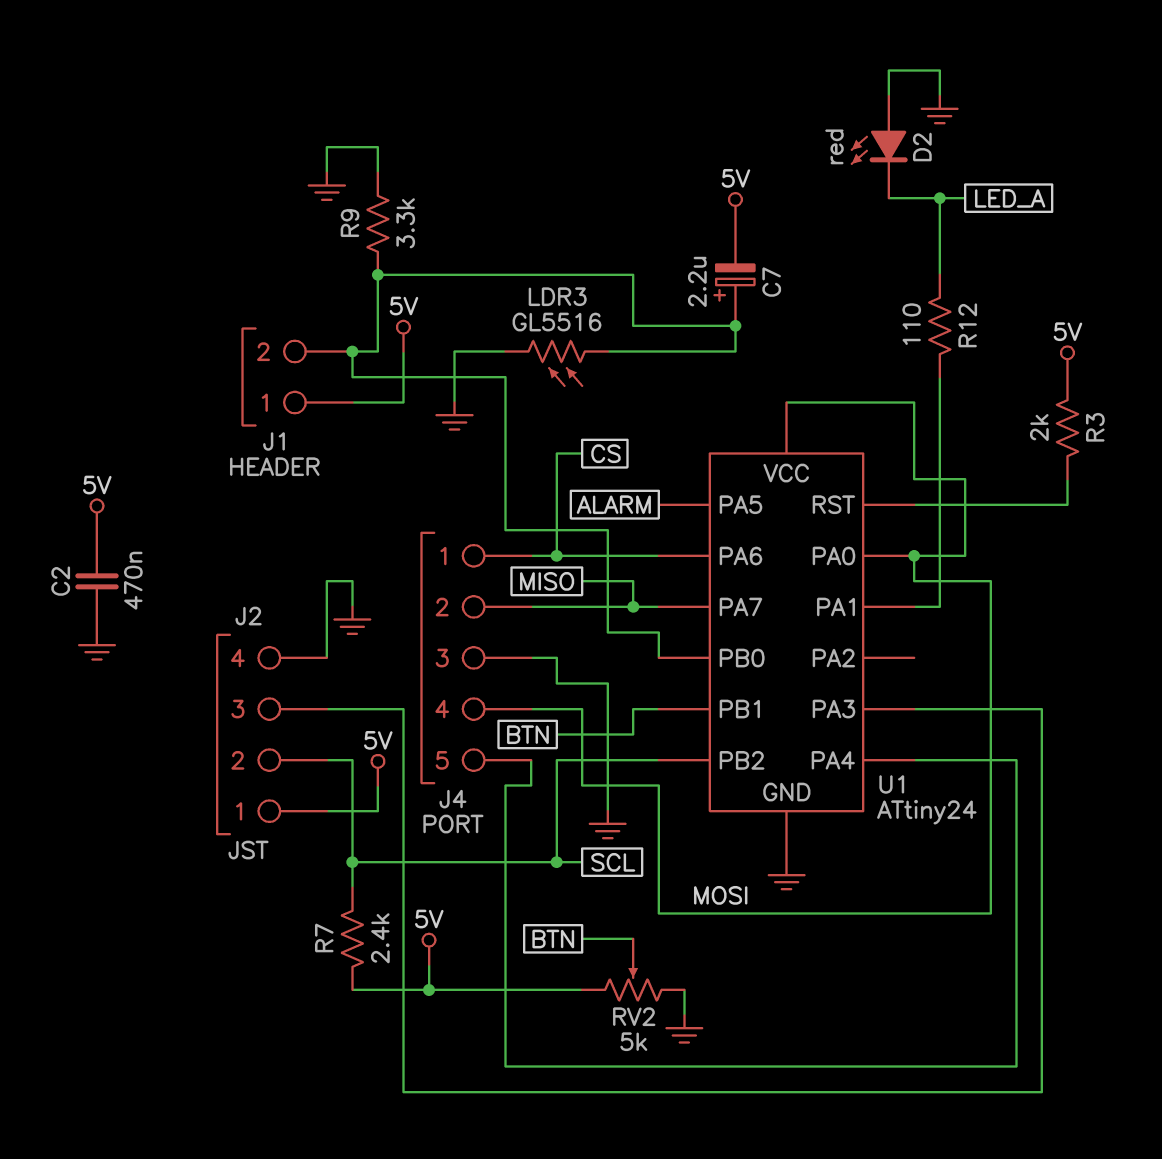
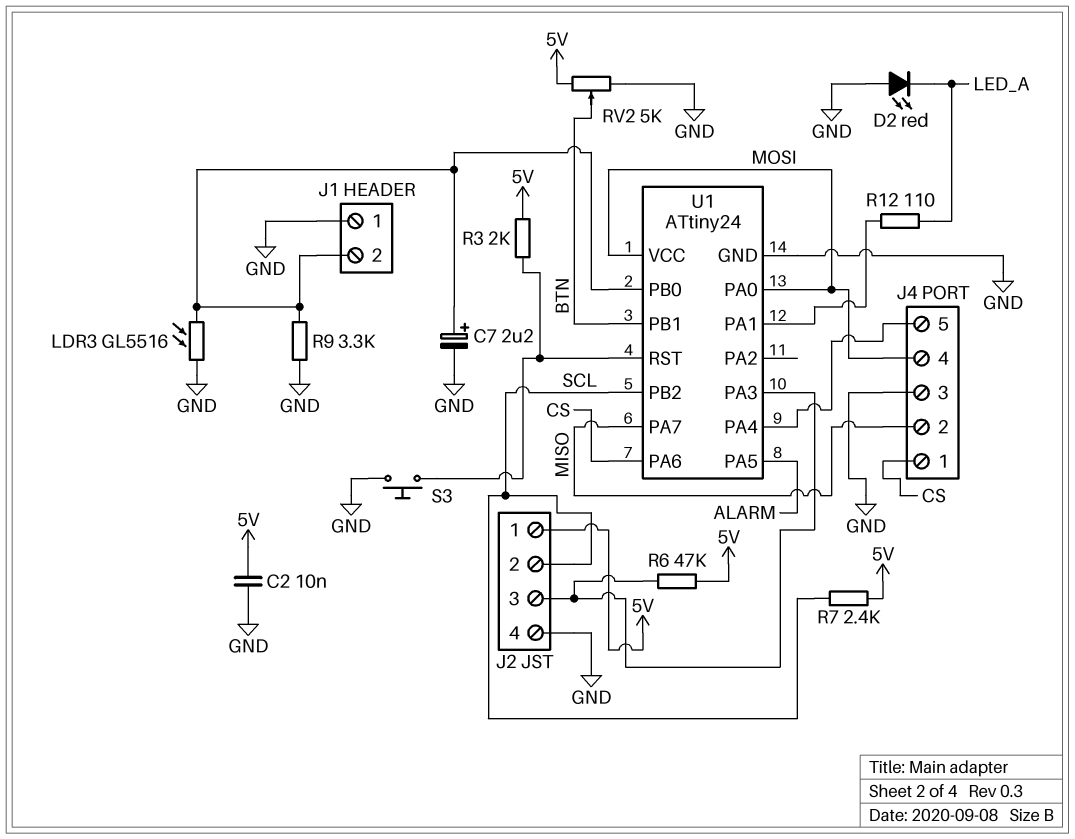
C2: 470nF (5V, GND) -> 10nF (5V, GND)
C7: 2.2uF (plus J1/2, minus 5V) -> 2.2uF (plus J1/2, minus GND)
J1 pin 1: 5V -> GND
R6: none -> 47k (5V, J2/3)
S3: none -> button (GND, U1/RST)

